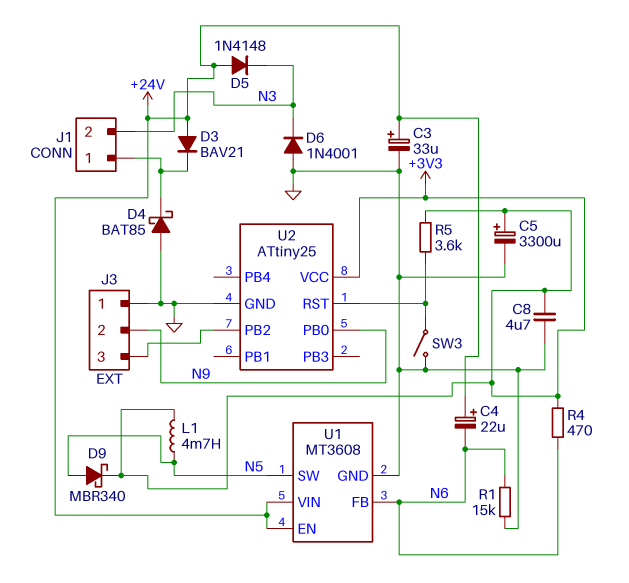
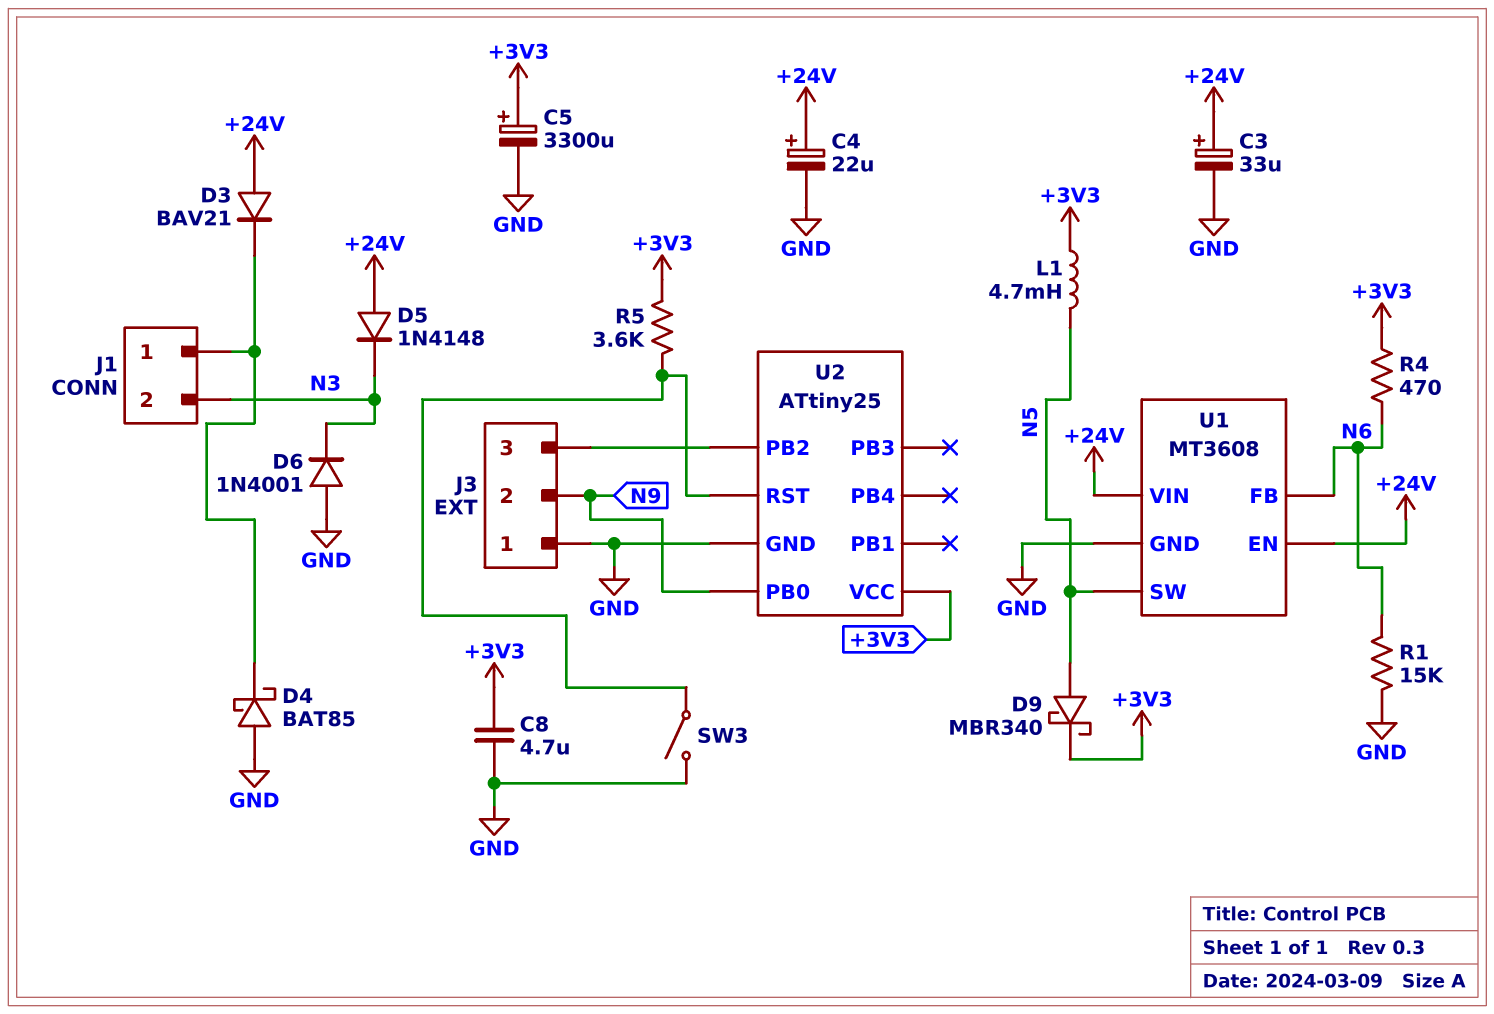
C4: 22uF (plus +24V, minus N6) -> 22uF (plus +24V, minus GND)

